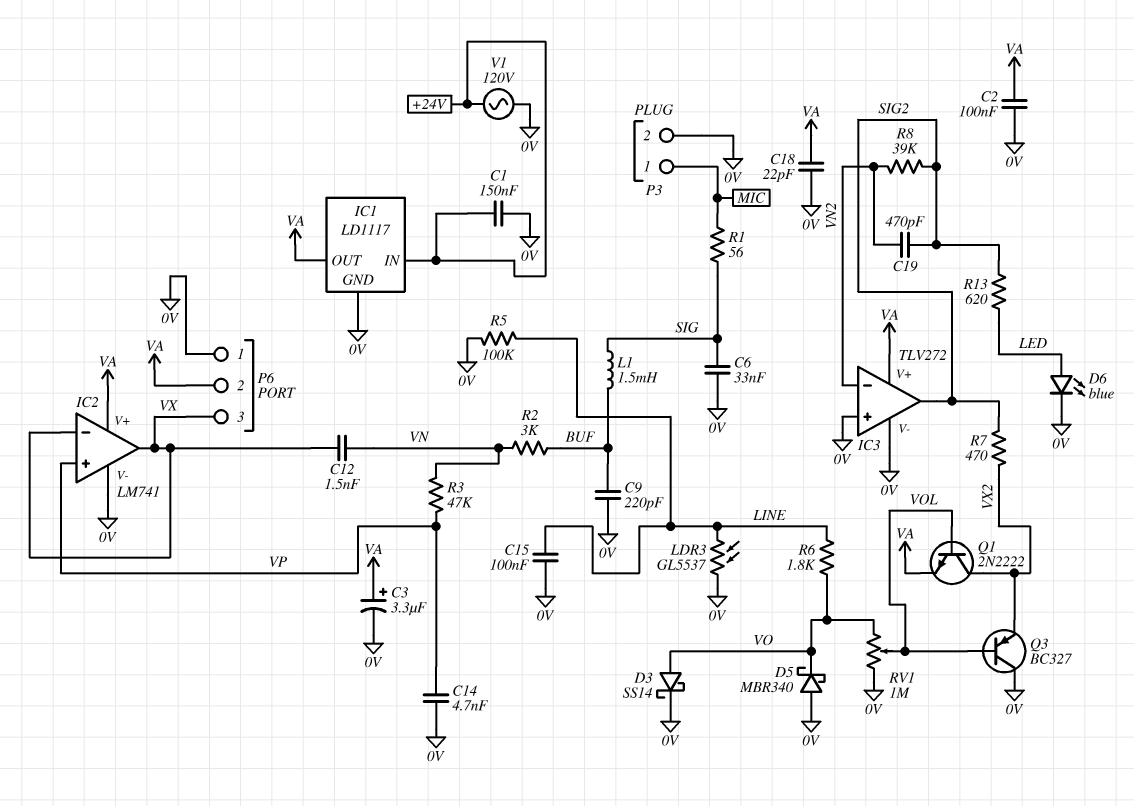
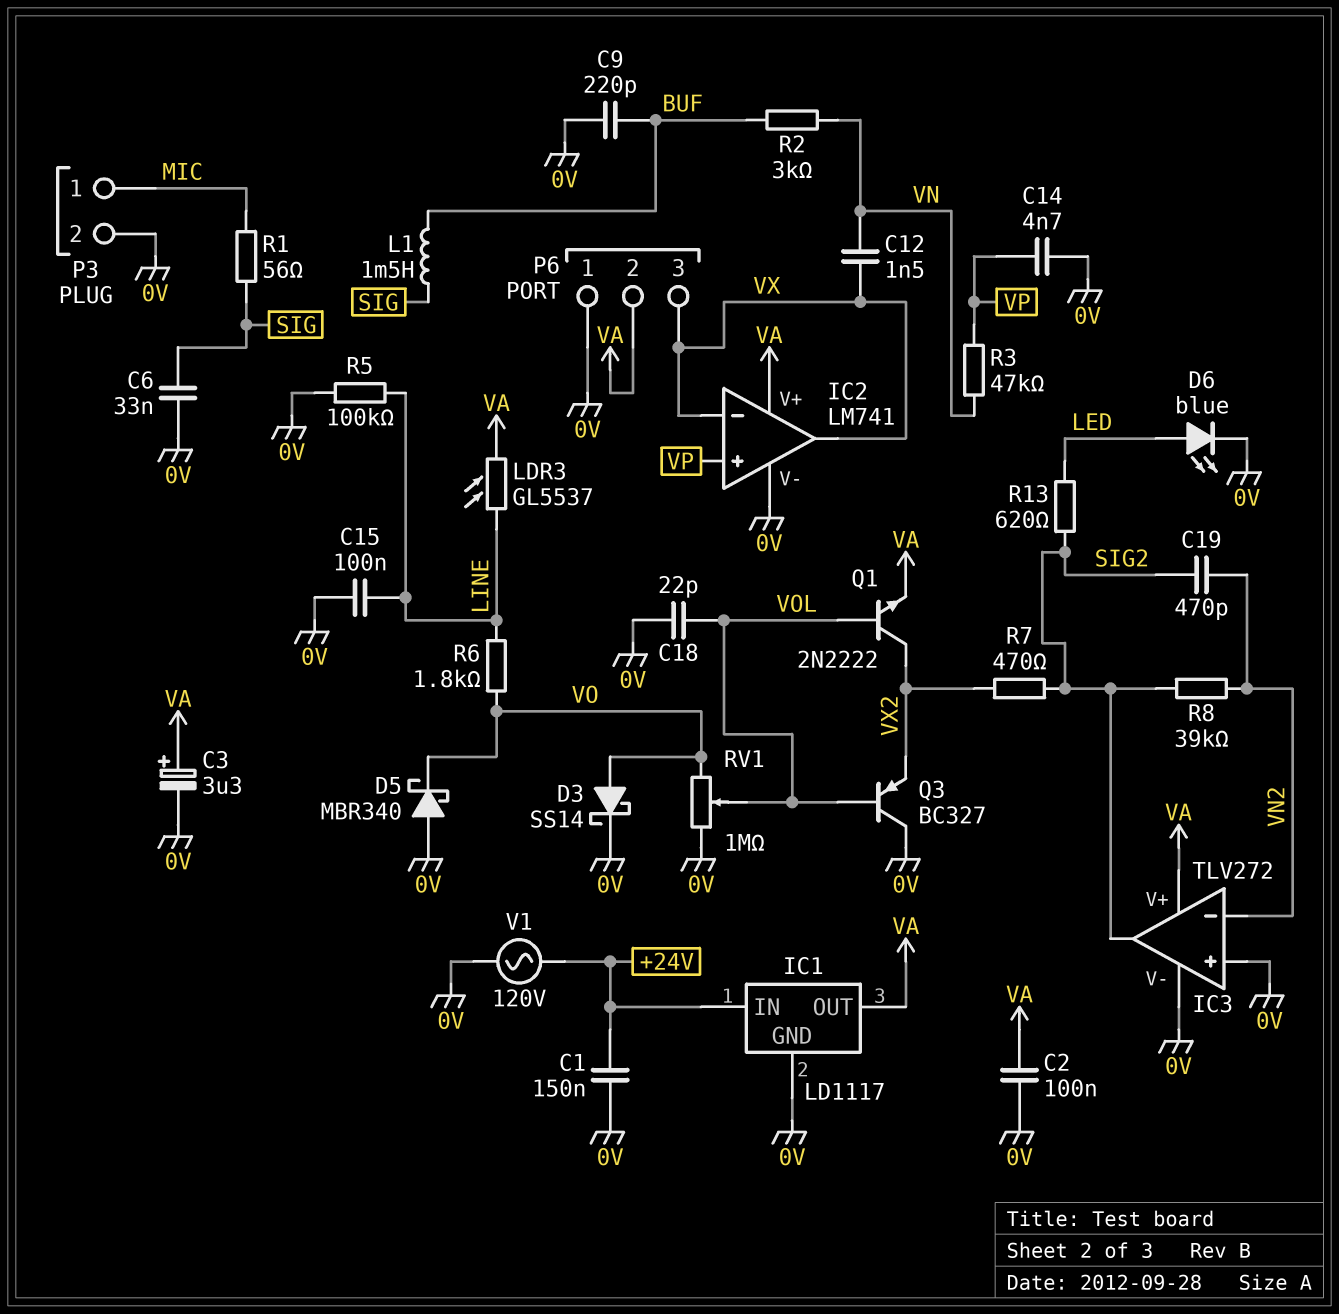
C18: 22pF (0V, VA) -> 22pF (0V, VOL)
LDR3: GL5537 (0V, LINE) -> GL5537 (LINE, VA)

